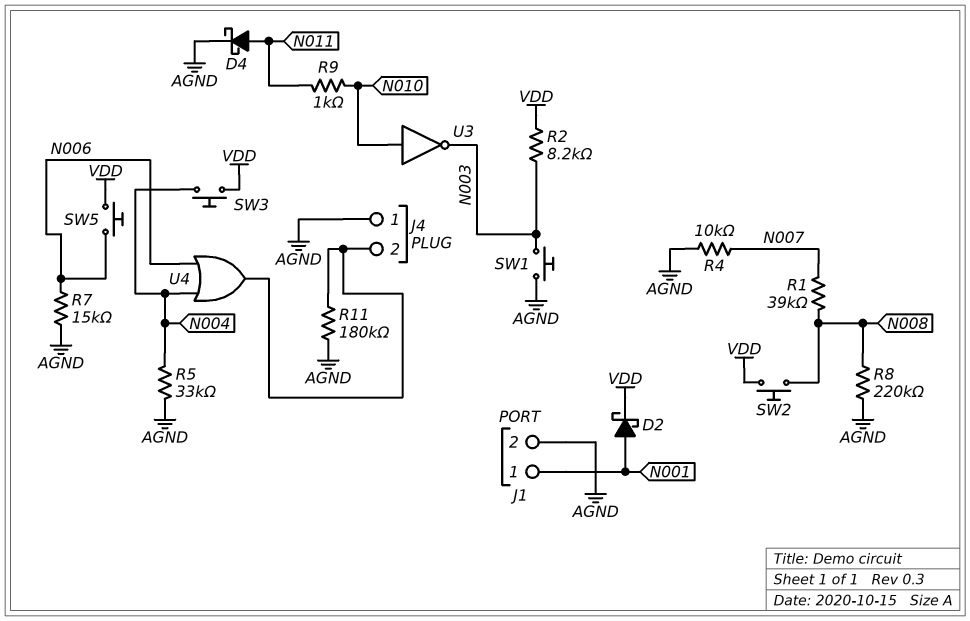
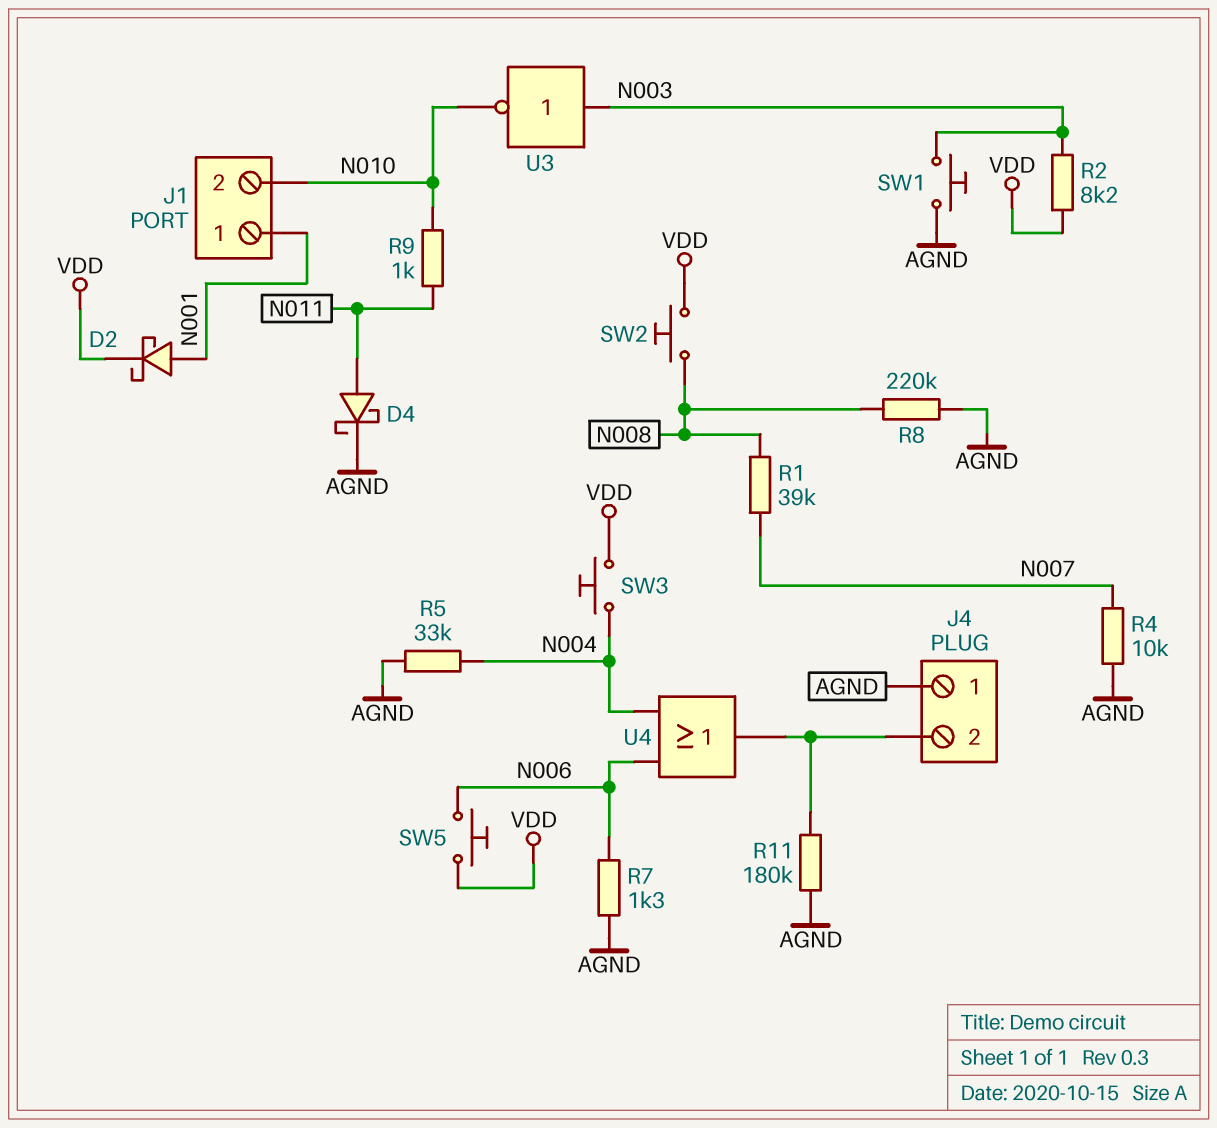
J1 pin 2: AGND -> N010
R7: 15k (AGND, N006) -> 1.3k (AGND, N006)
U3: NOT (in N010, out N003) -> NOT (in N003, out N010)

